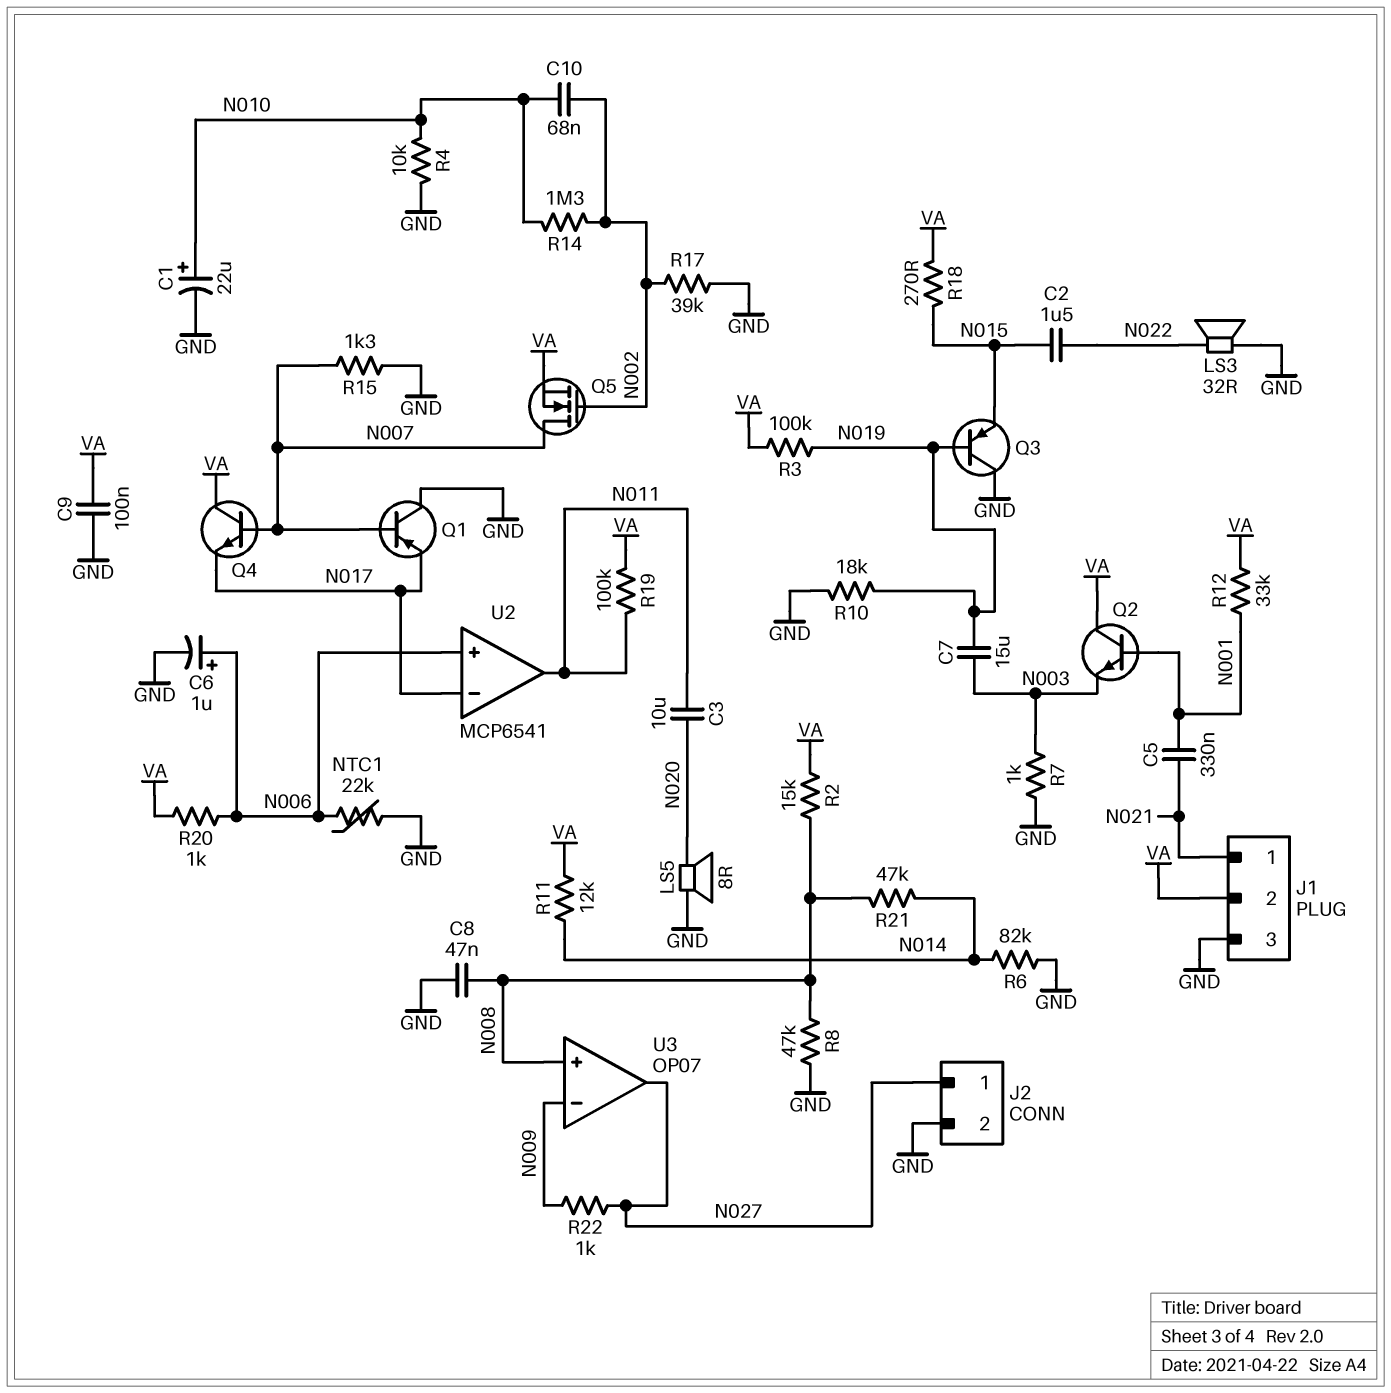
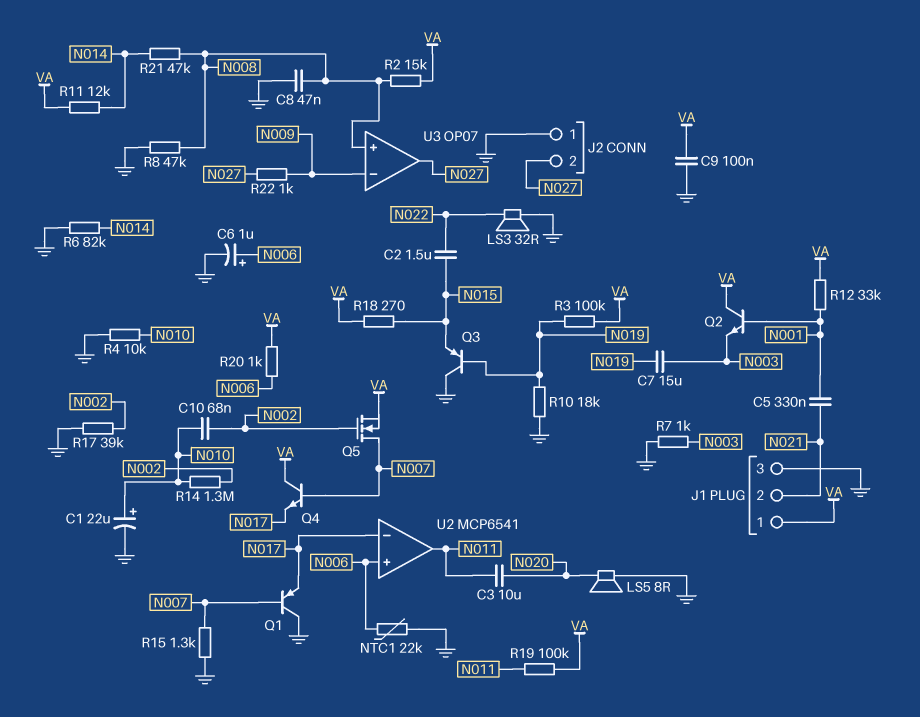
J1 pin 1: N021 -> VA
J1 pin 2: VA -> N021
J2 pin 1: N027 -> GND
J2 pin 2: GND -> N027

